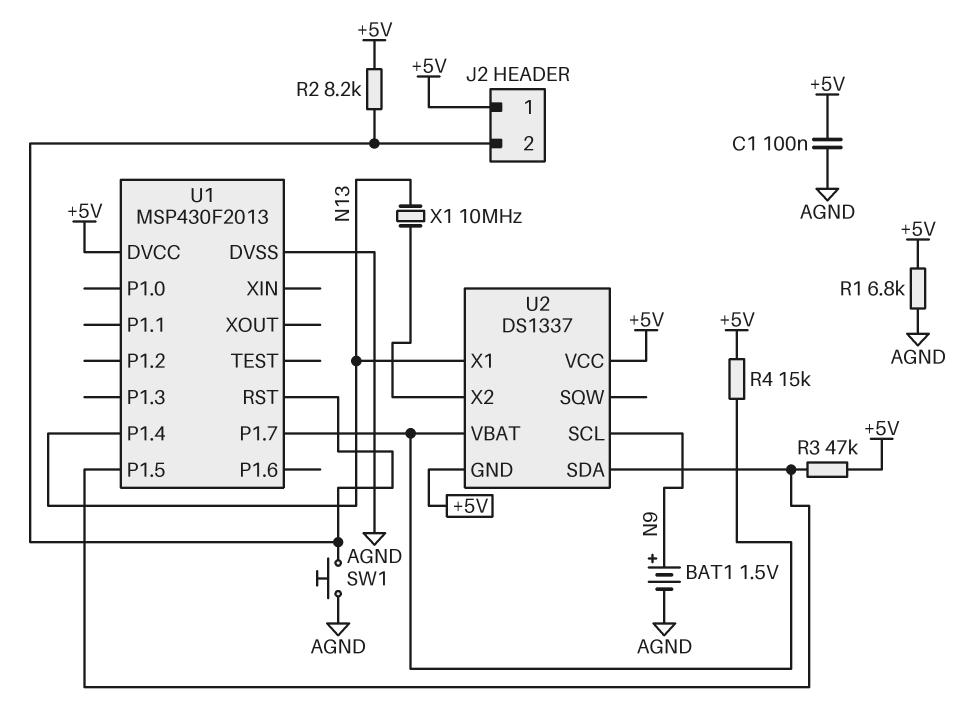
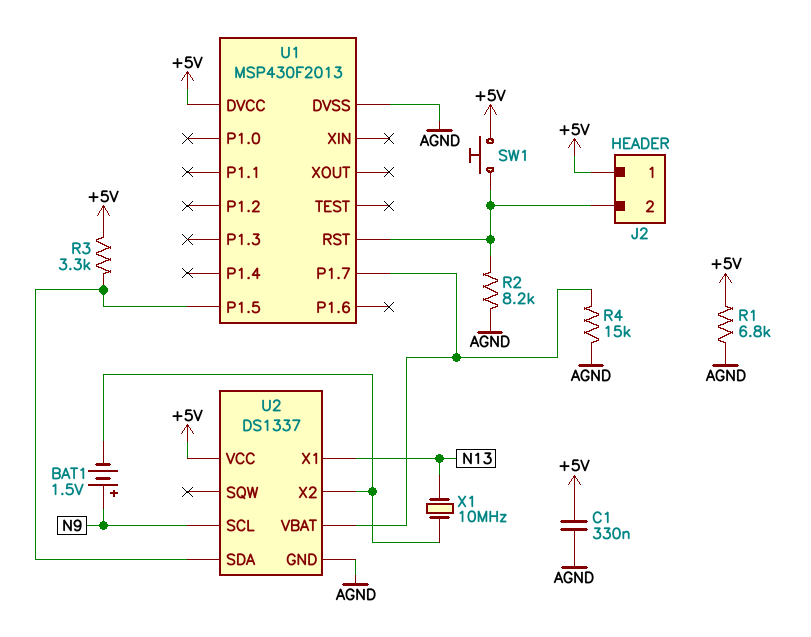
BAT1: 1.5V (plus N9, minus AGND) -> 1.5V (plus N9, minus U2/X2)
C1: 100nF (+5V, AGND) -> 330nF (+5V, AGND)
R2: 8.2k (+5V, J2/2) -> 8.2k (AGND, J2/2)
R3: 47k (+5V, U1/P1.5) -> 3.3k (+5V, U1/P1.5)
R4: 15k (+5V, U1/P1.7) -> 15k (AGND, U1/P1.7)
SW1: button (AGND, J2/2) -> button (+5V, J2/2)
U1 pin P1.4: N13 -> none
U2 pin GND: +5V -> AGND

